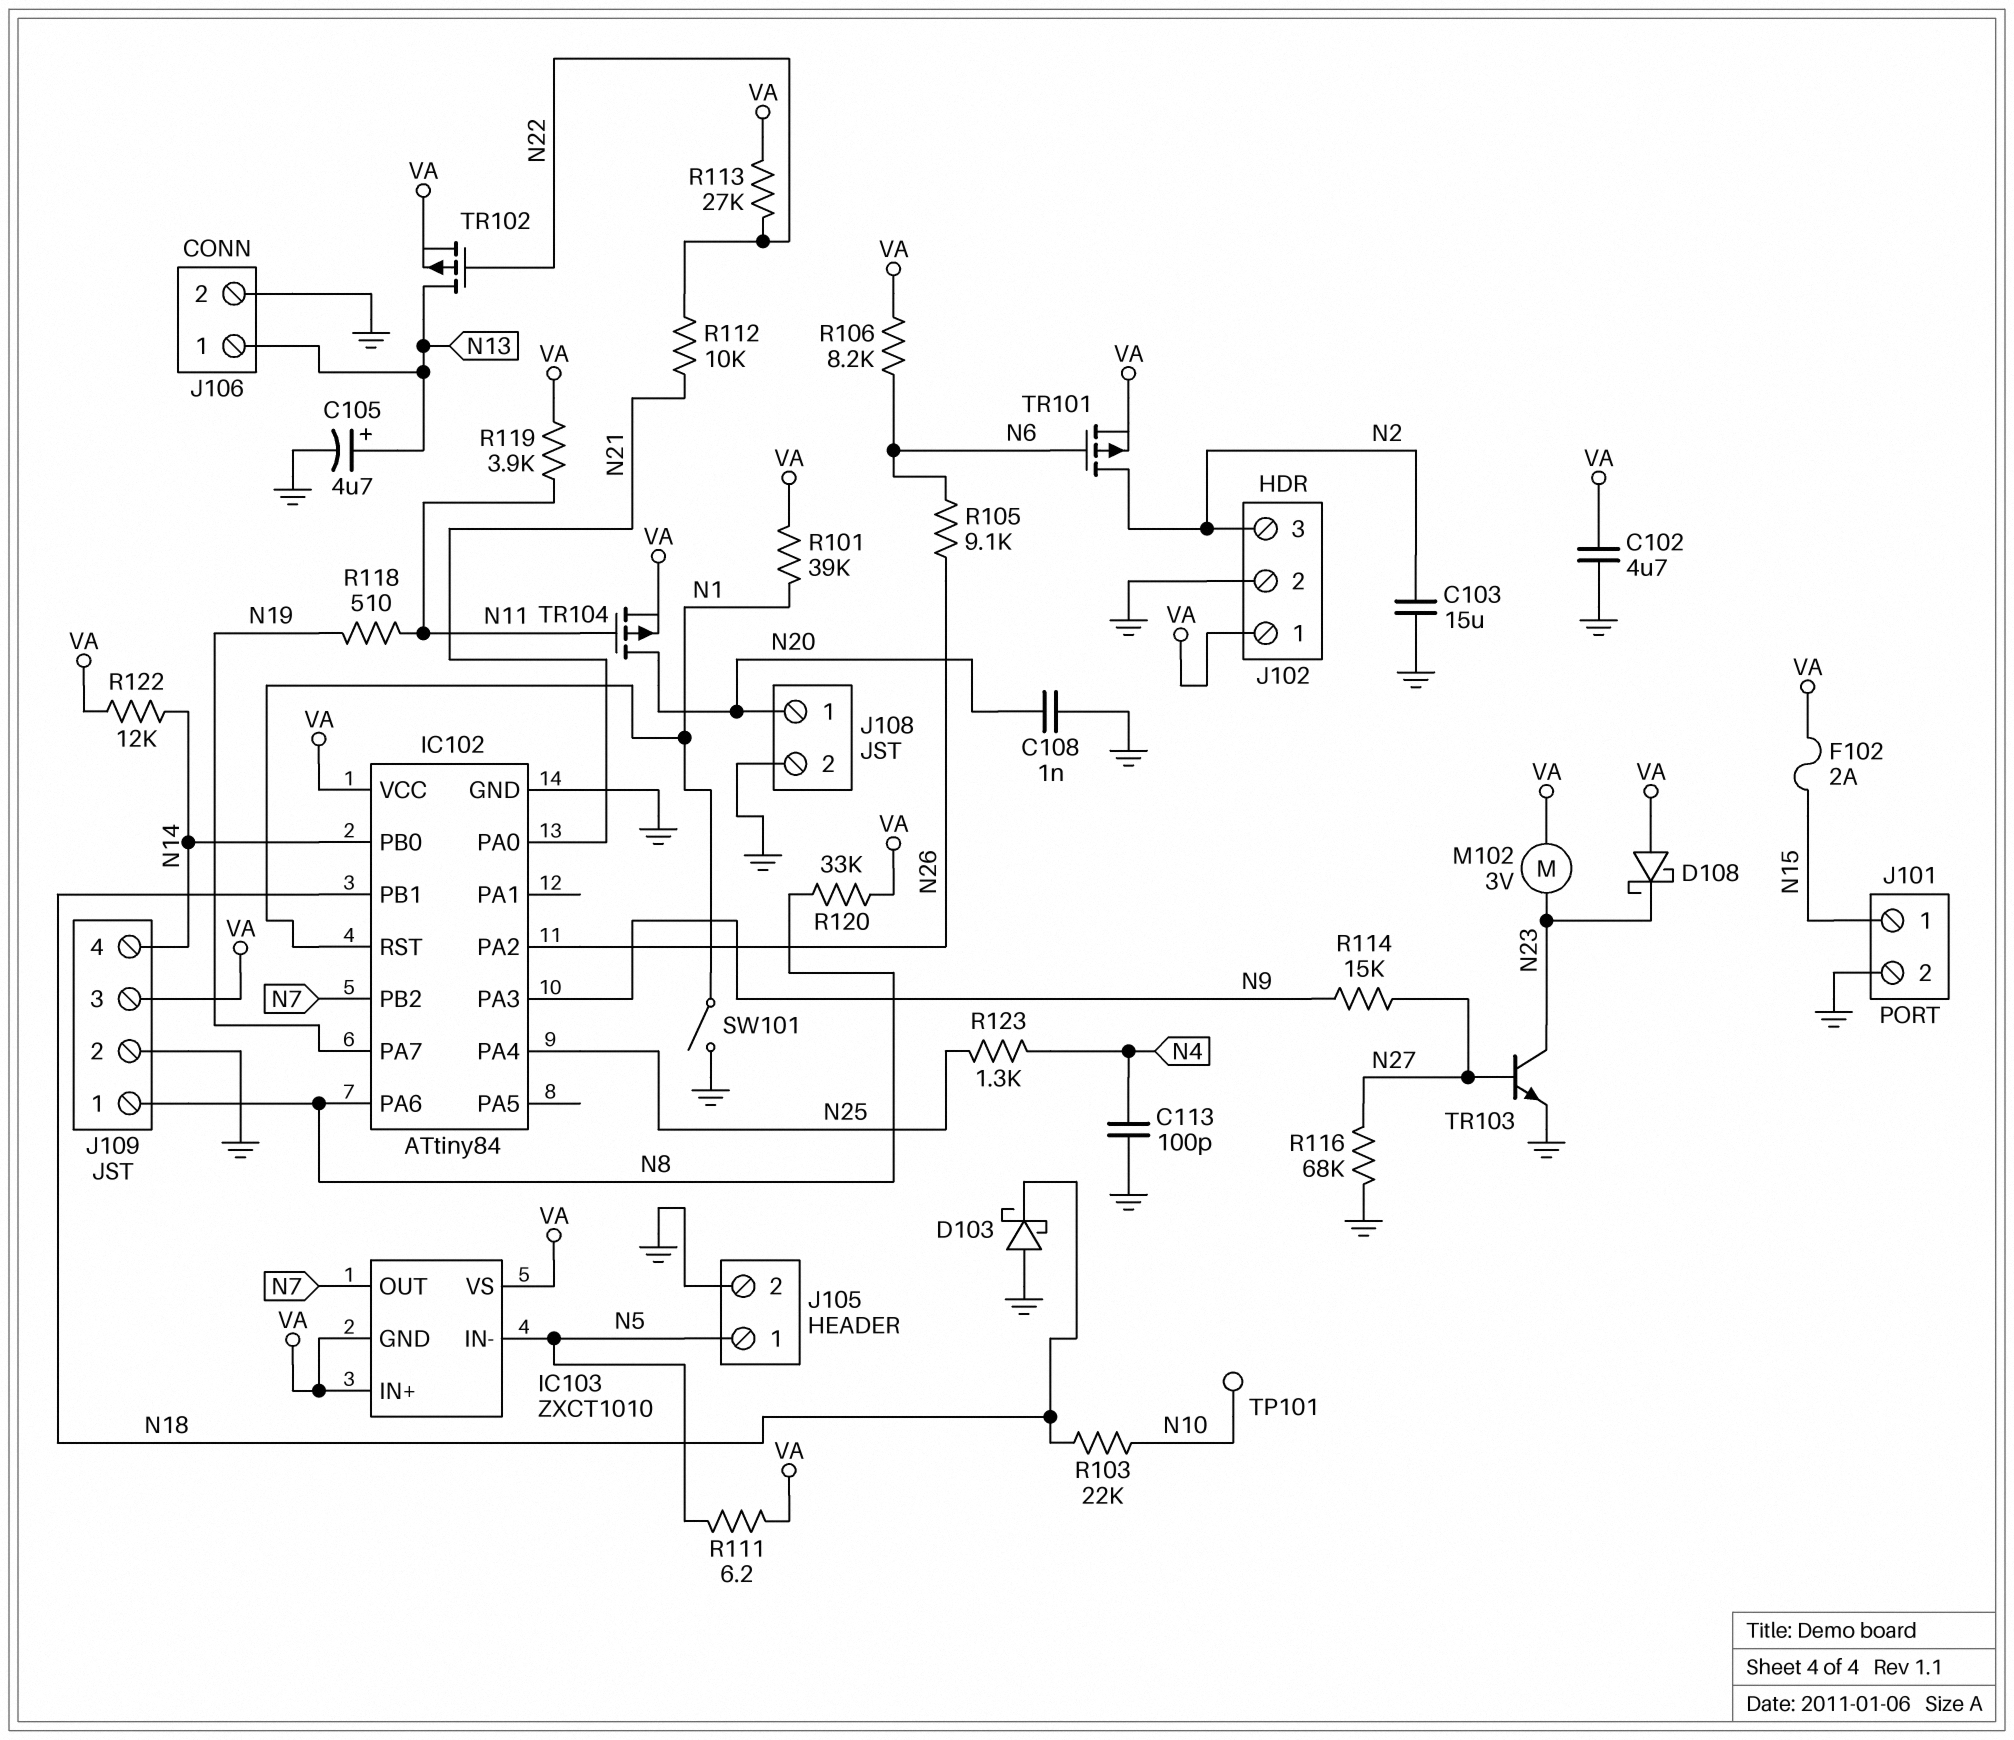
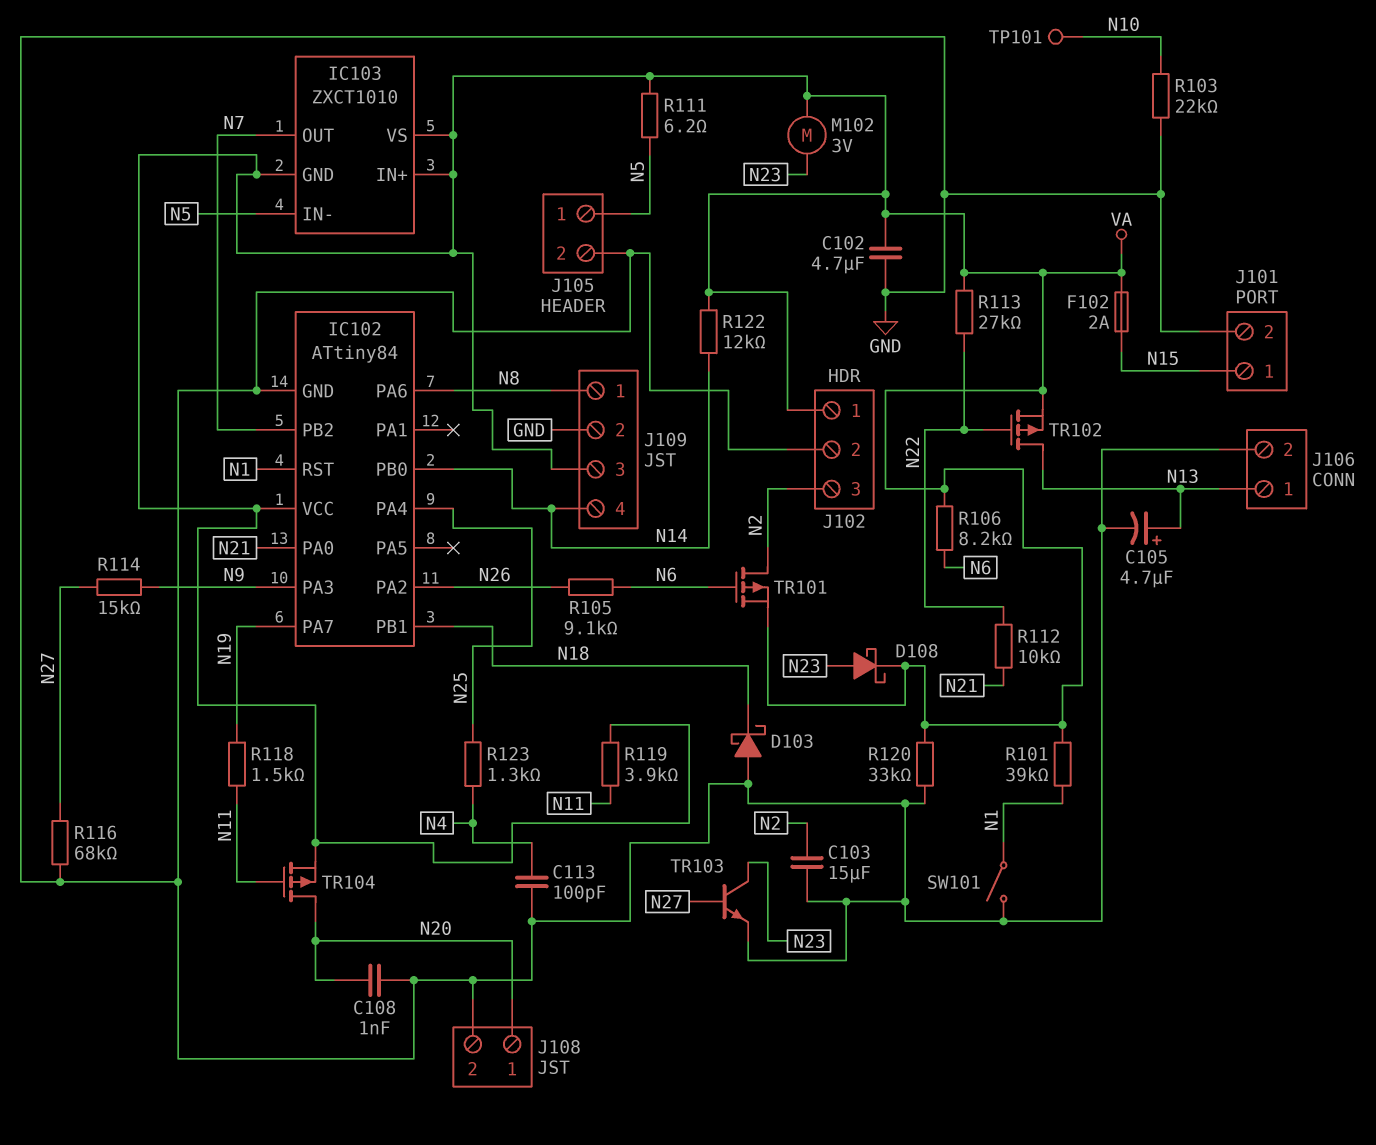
D108: schottky (A VA, K N23) -> schottky (A N23, K VA)
R103: 22k (N10, N18) -> 22k (GND, N10)
R118: 510 (N11, N19) -> 1.5k (N11, N19)
R120: 33k (N8, VA) -> 33k (GND, VA)

